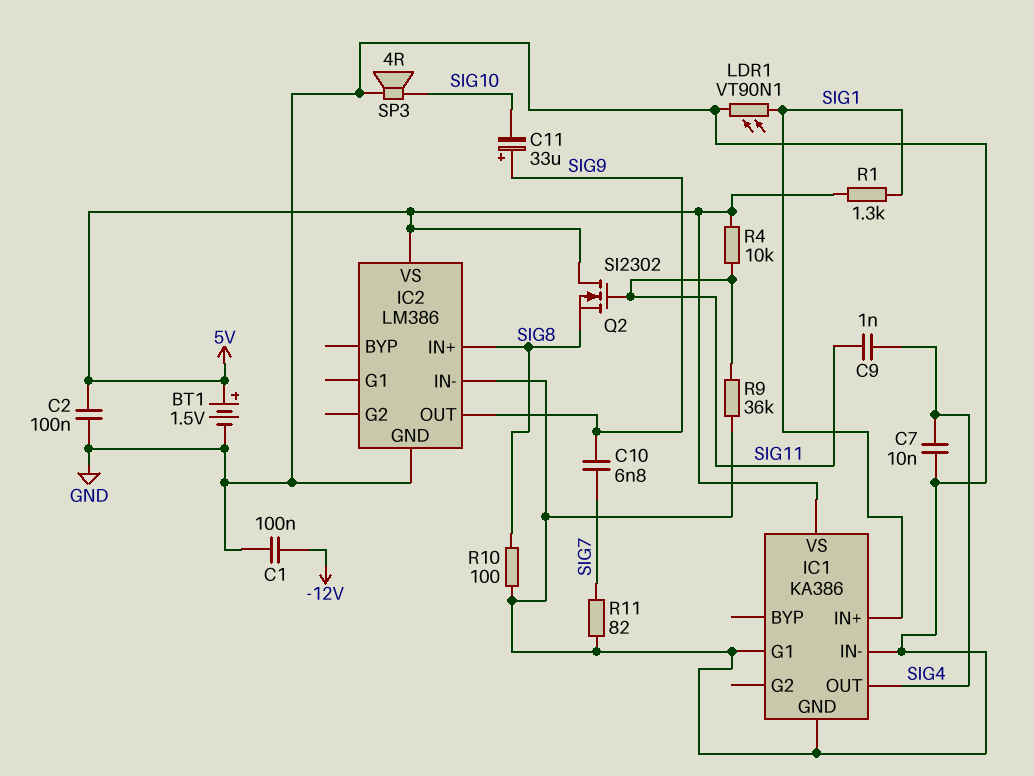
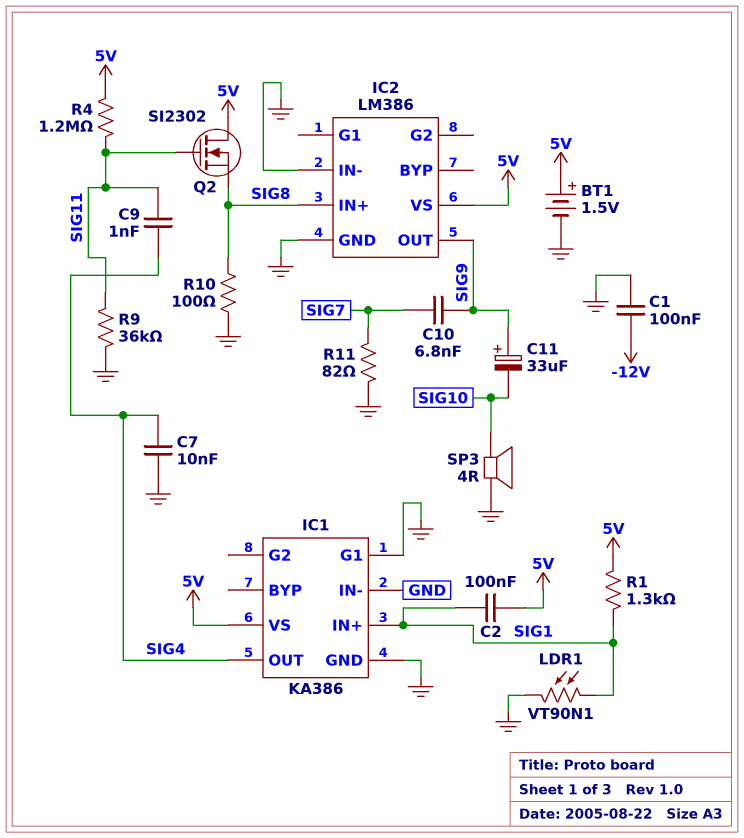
C2: 100nF (5V, GND) -> 100nF (5V, SIG1)
R4: 10k (5V, SIG11) -> 1.2M (5V, SIG11)

